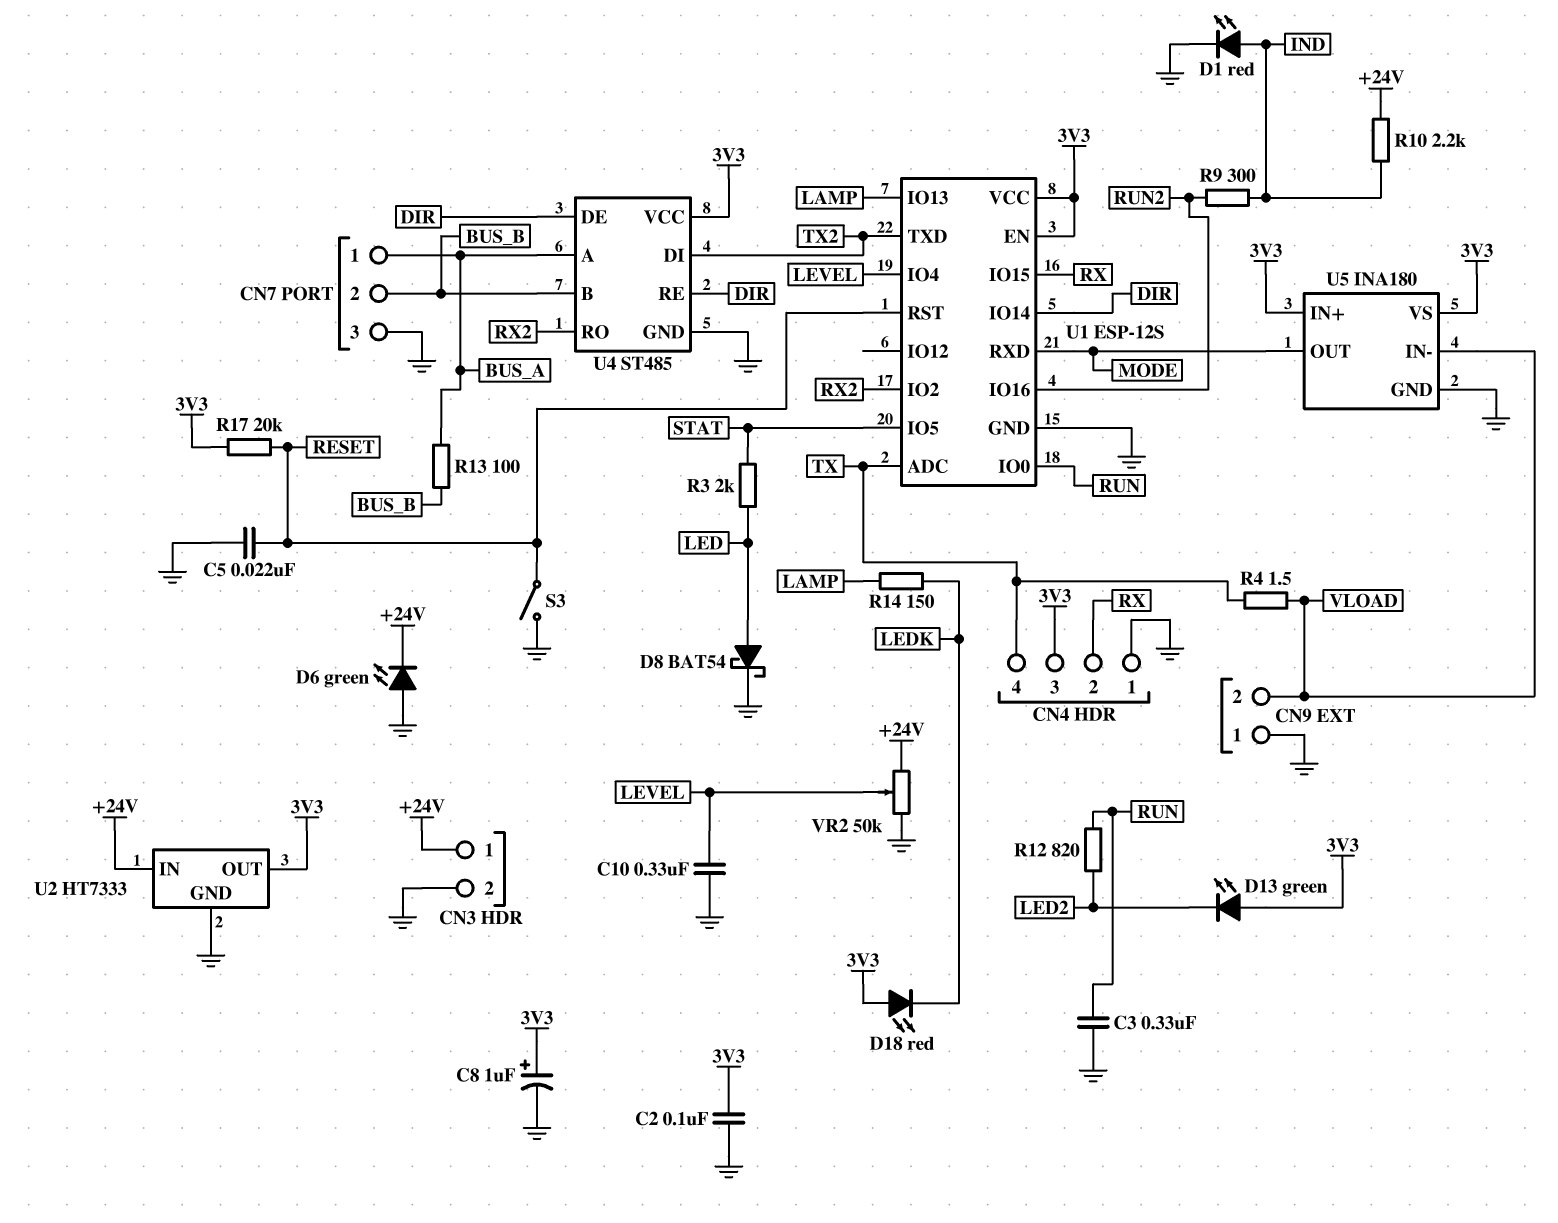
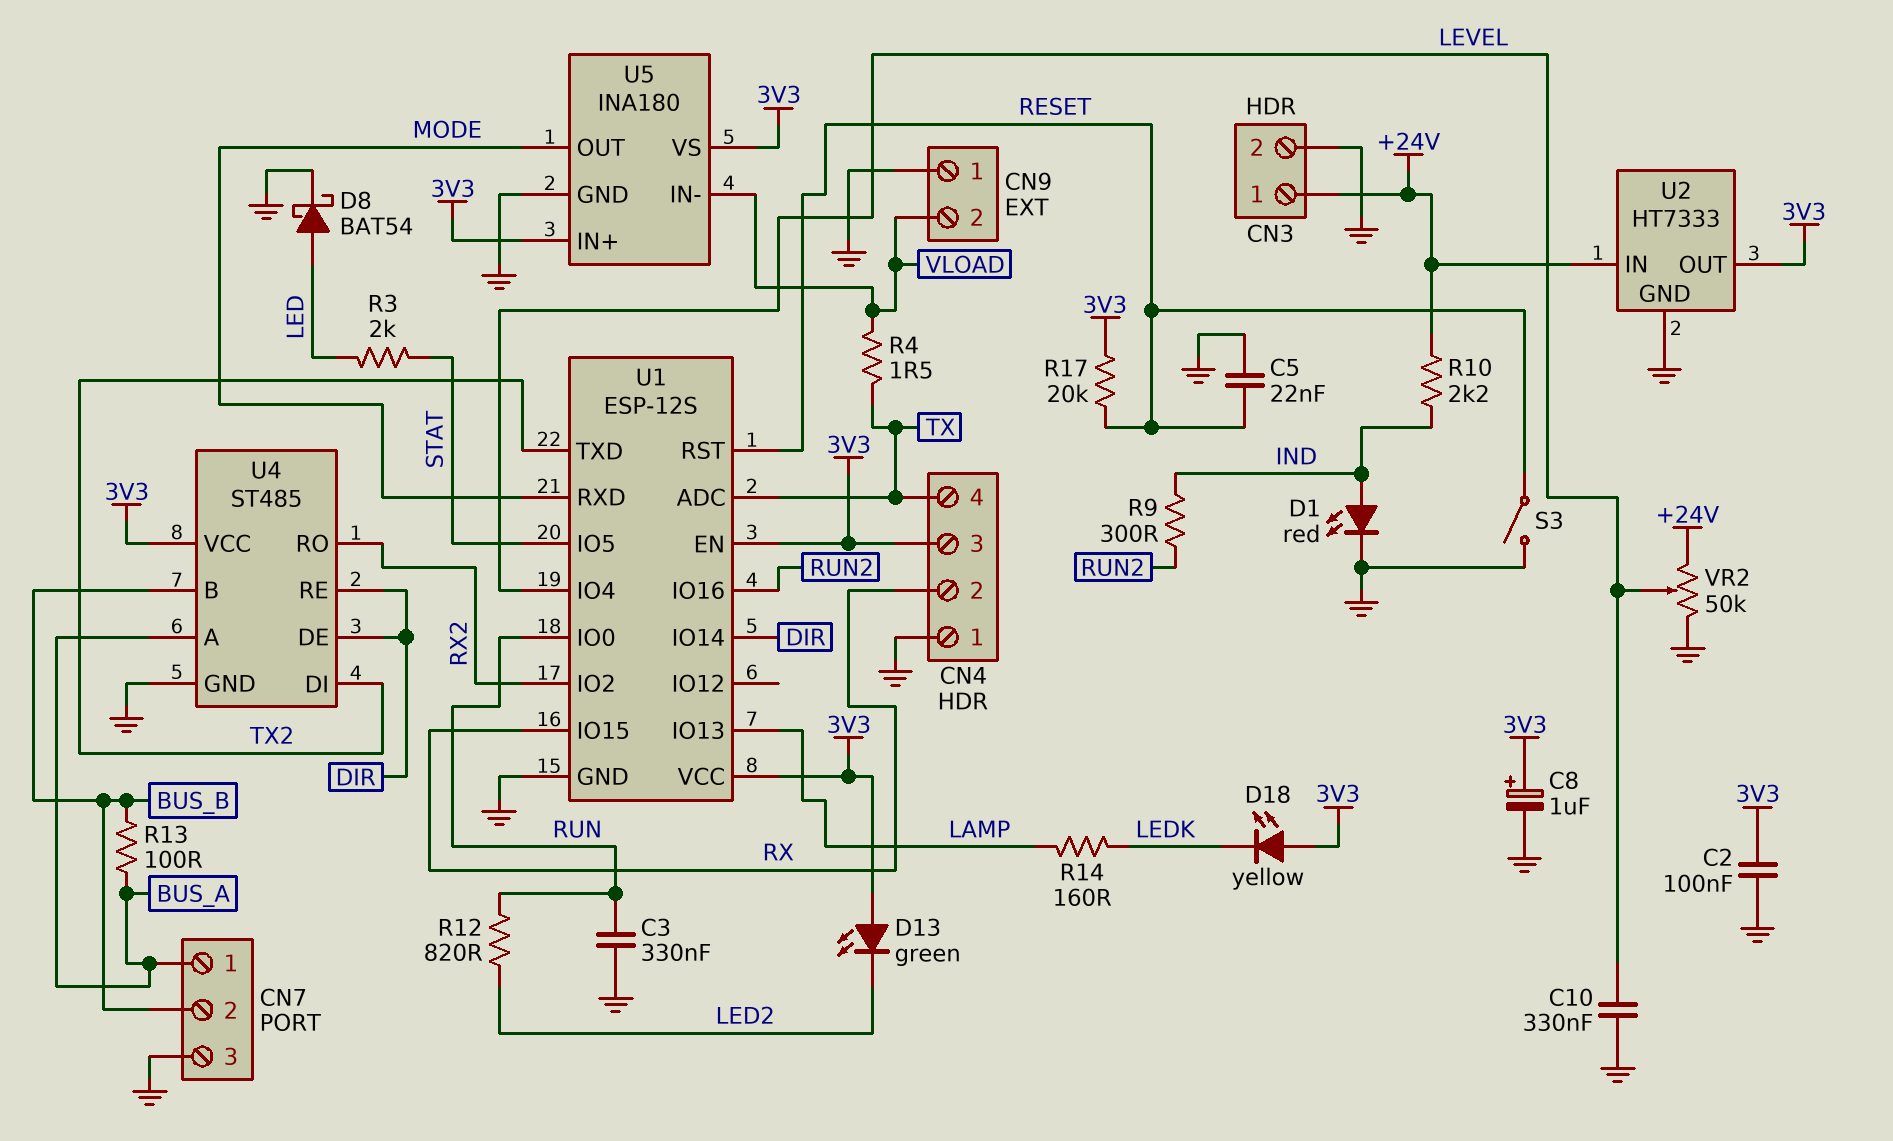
D6: LED green (A GND, K +24V) -> none
D18: LED red (A 3V3, K LEDK) -> LED yellow (A 3V3, K LEDK)
R14: 150 (LAMP, LEDK) -> 160 (LAMP, LEDK)

